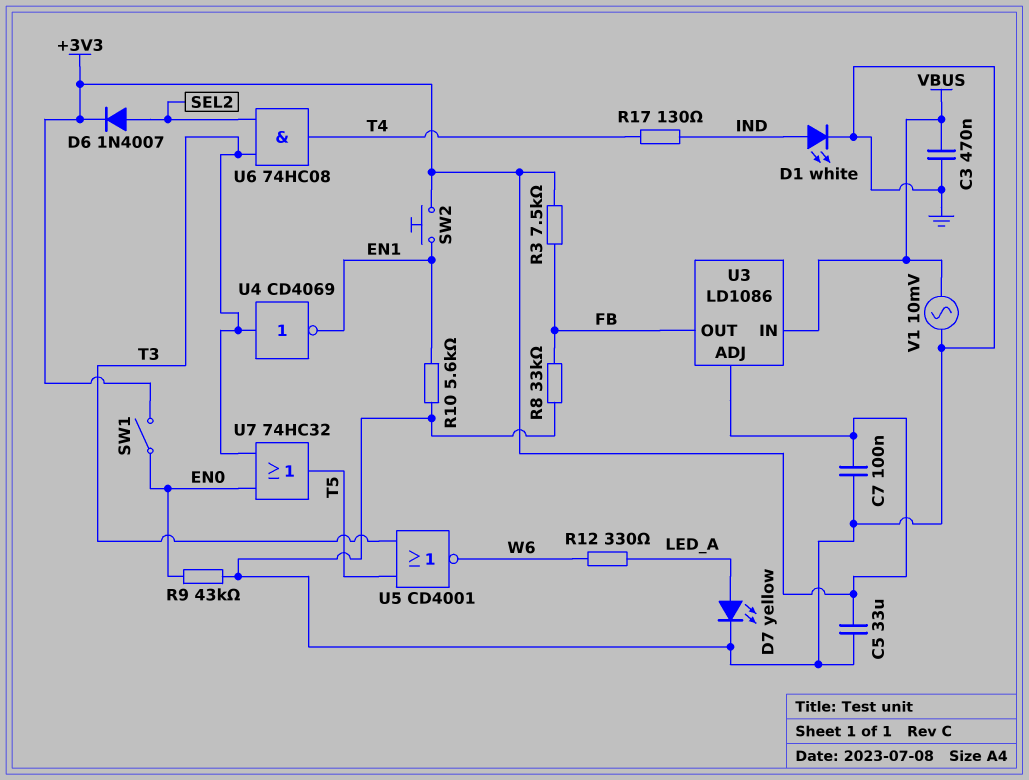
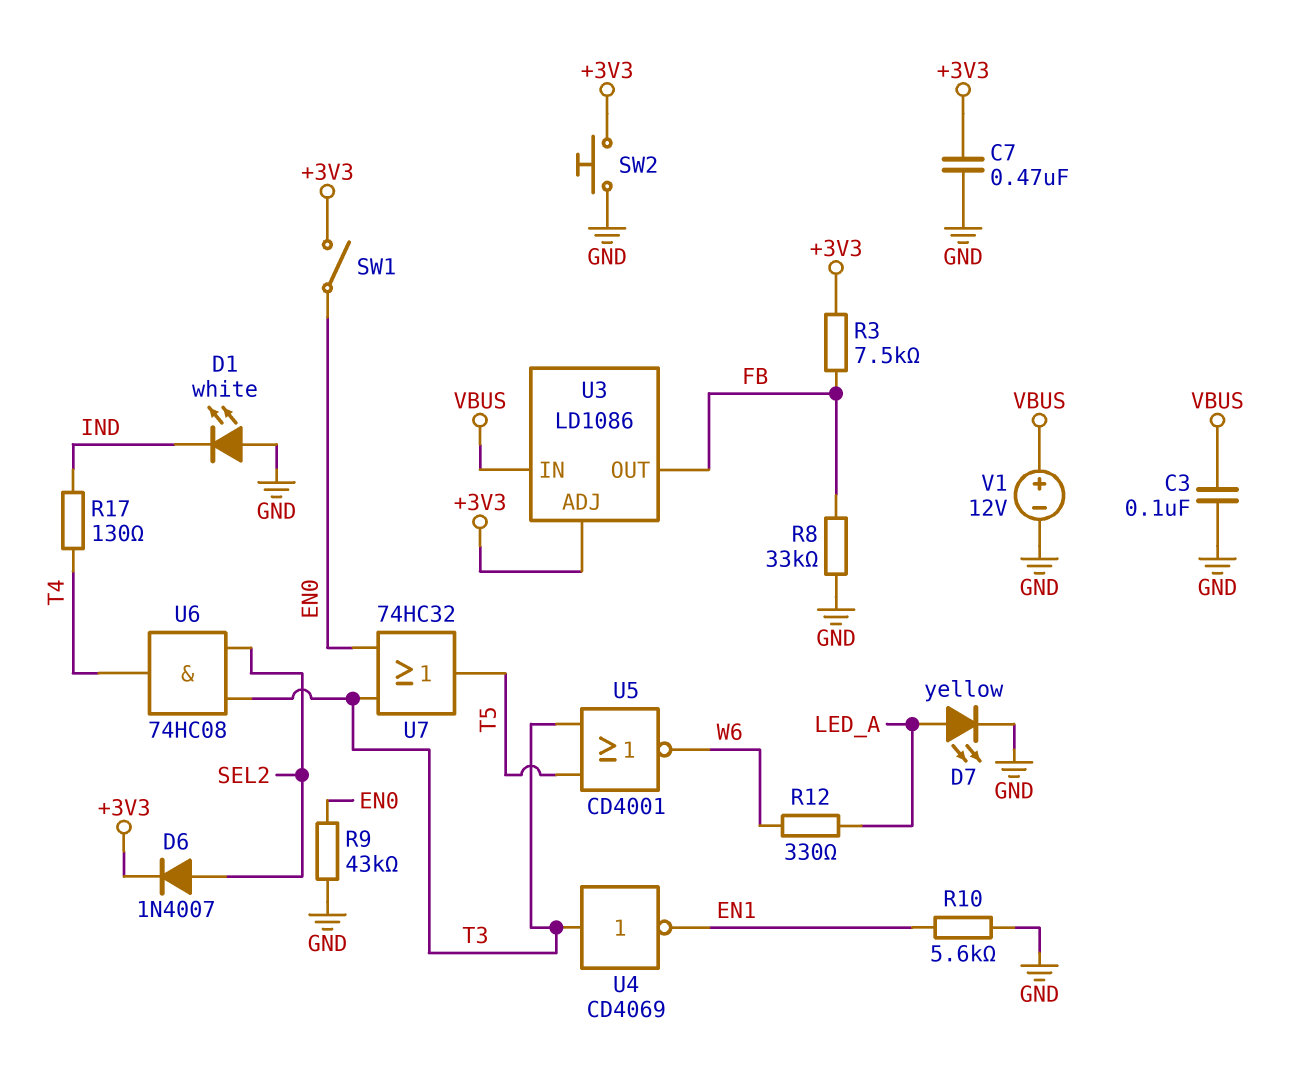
C3: 470nF (GND, VBUS) -> 100nF (GND, VBUS)
C5: 33uF (+3V3, GND) -> none
C7: 100nF (+3V3, GND) -> 470nF (+3V3, GND)
D1: LED white (A IND, K GND) -> LED white (A GND, K IND)
SW2: button (+3V3, EN1) -> button (+3V3, GND)
V1: AC 10mV (GND, VBUS) -> 12V (plus VBUS, minus GND)

